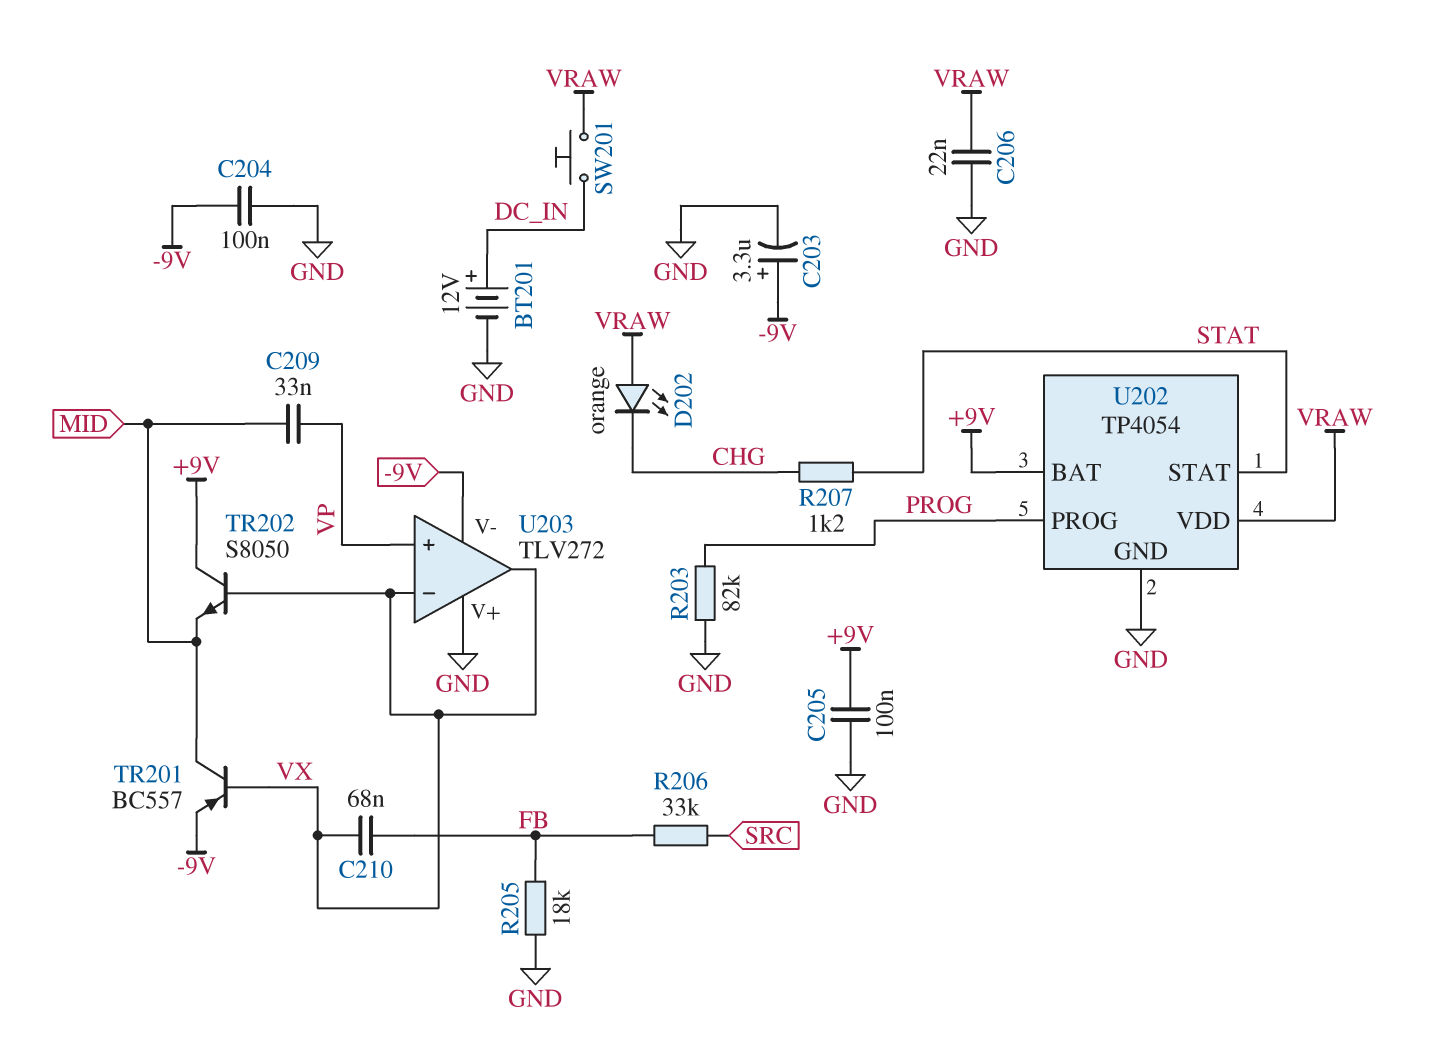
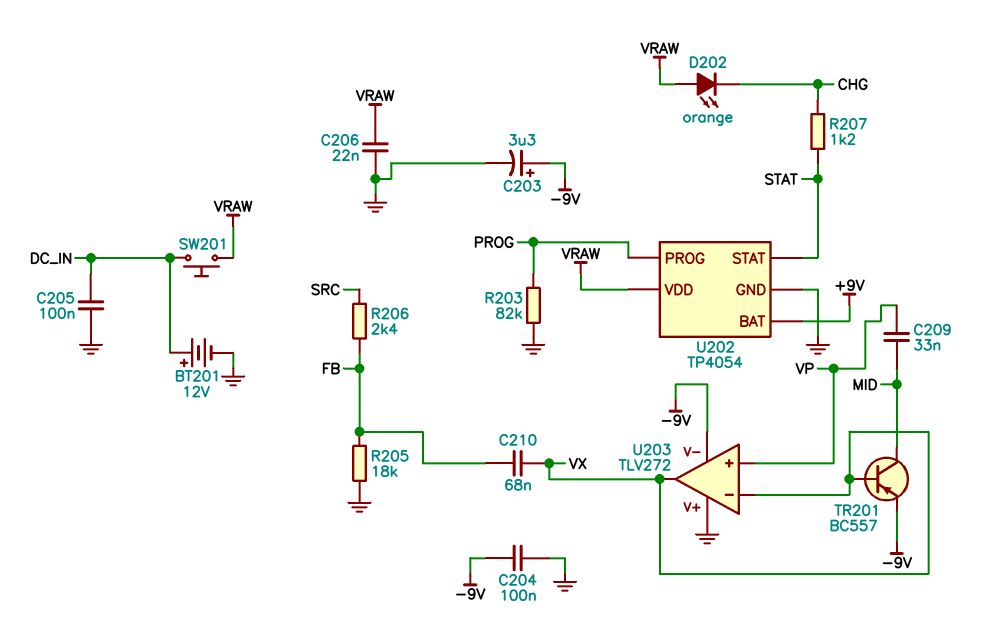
C205: 100nF (+9V, GND) -> 100nF (DC_IN, GND)
R206: 33k (FB, SRC) -> 2.4k (FB, SRC)
TR202: NPN S8050 (B VX, C +9V, E MID) -> none

